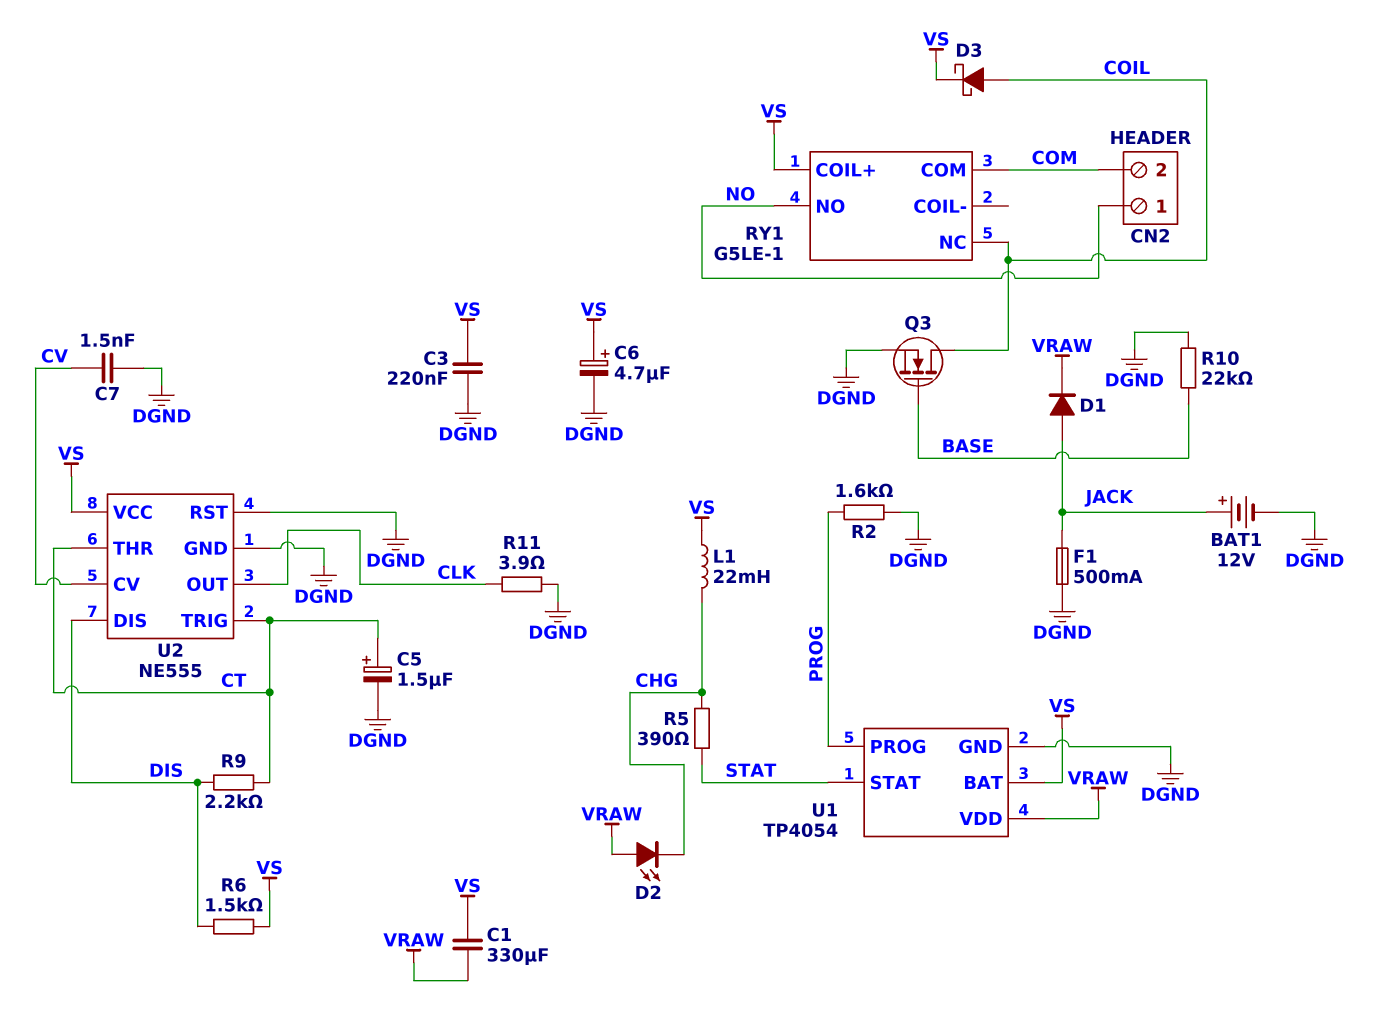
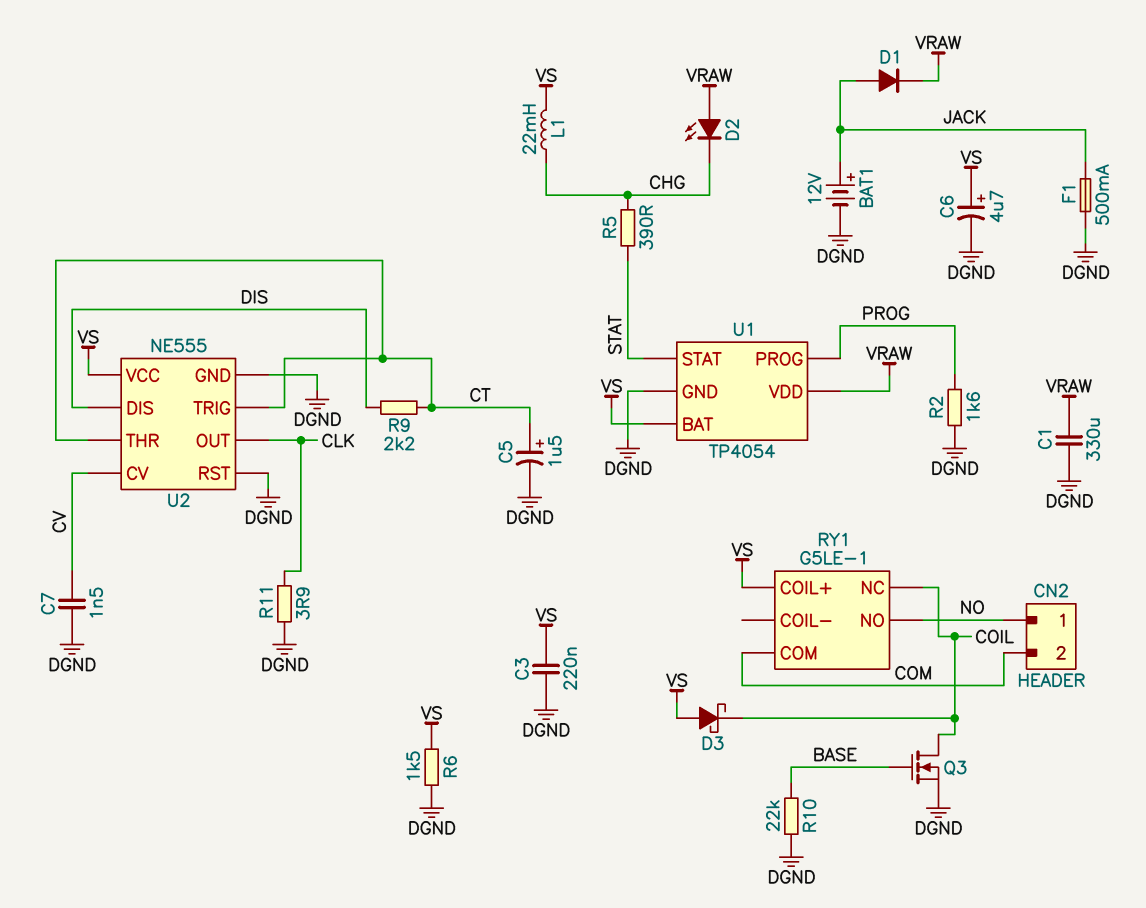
C1: 330uF (VRAW, VS) -> 330uF (DGND, VRAW)
D3: schottky (A COIL, K VS) -> schottky (A VS, K COIL)
R6: 1.5k (DIS, VS) -> 1.5k (DGND, VS)

